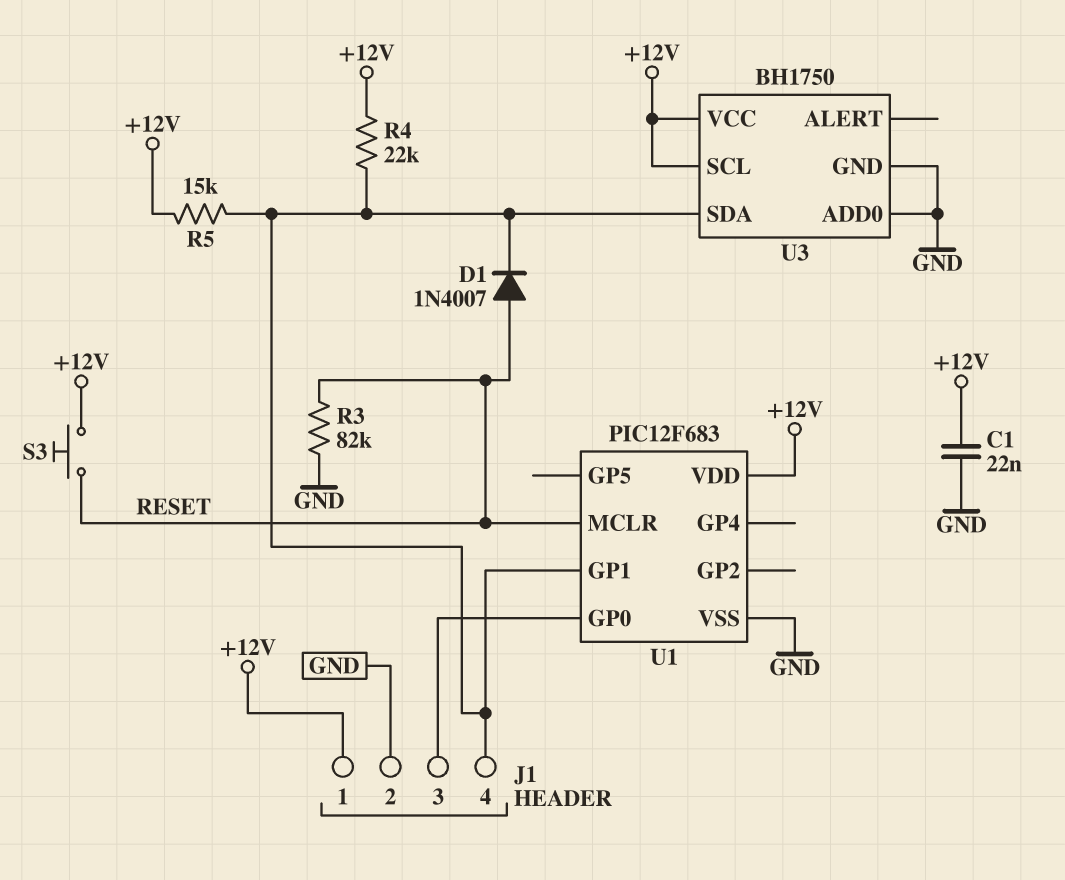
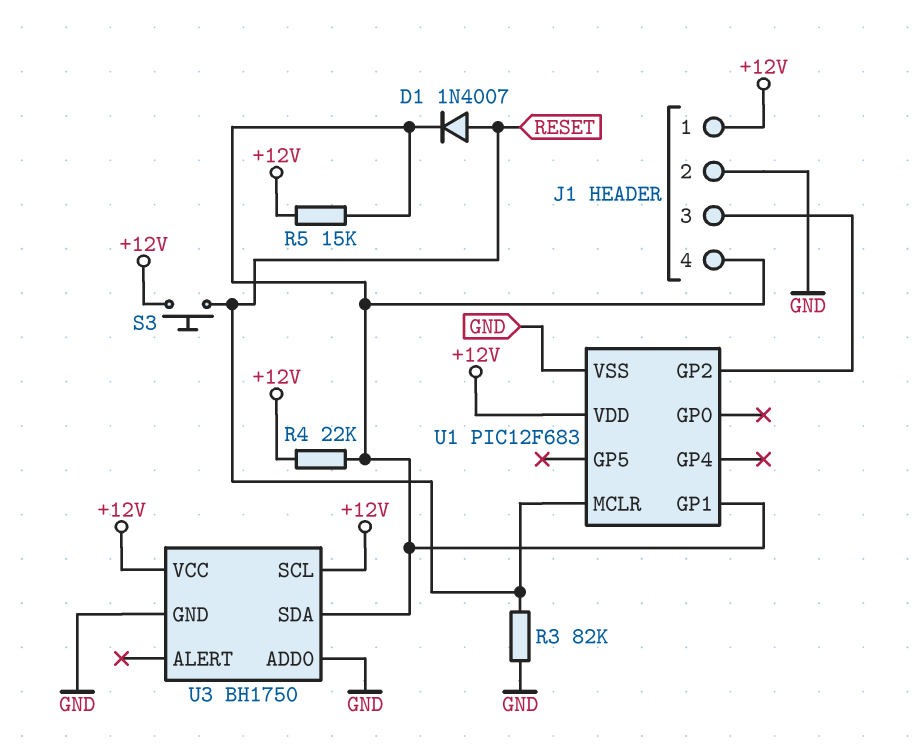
C1: 22nF (+12V, GND) -> none
U1 pin GP0: J1/3 -> none
U1 pin GP2: none -> J1/3

